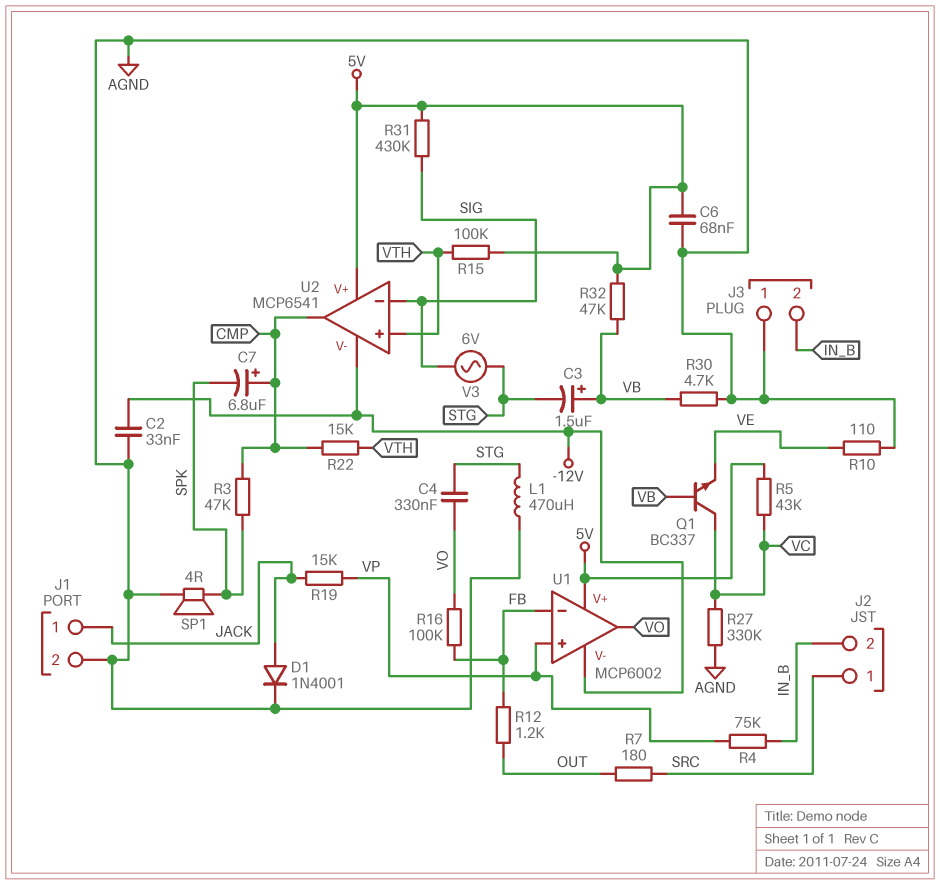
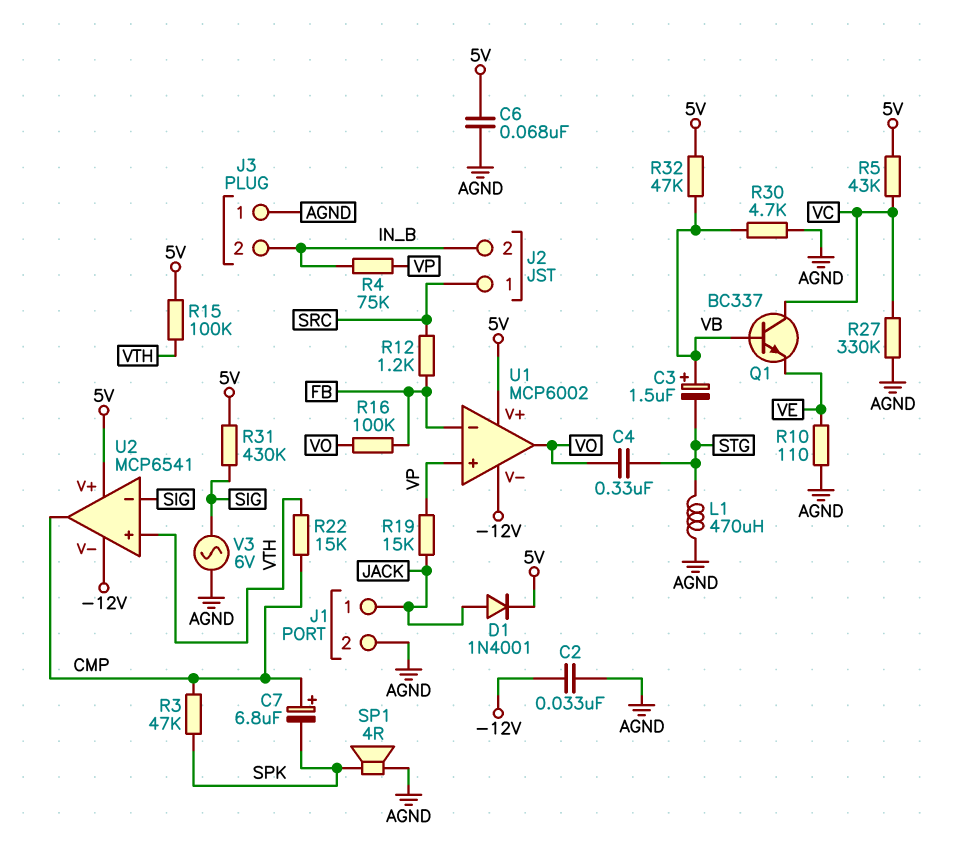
D1: diode 1N4001 (A JACK, K AGND) -> diode 1N4001 (A JACK, K 5V)
R7: 180 (OUT, SRC) -> none
R12: 1.2k (FB, OUT) -> 1.2k (FB, SRC)
V3: AC 6V (SIG, STG) -> AC 6V (AGND, SIG)

